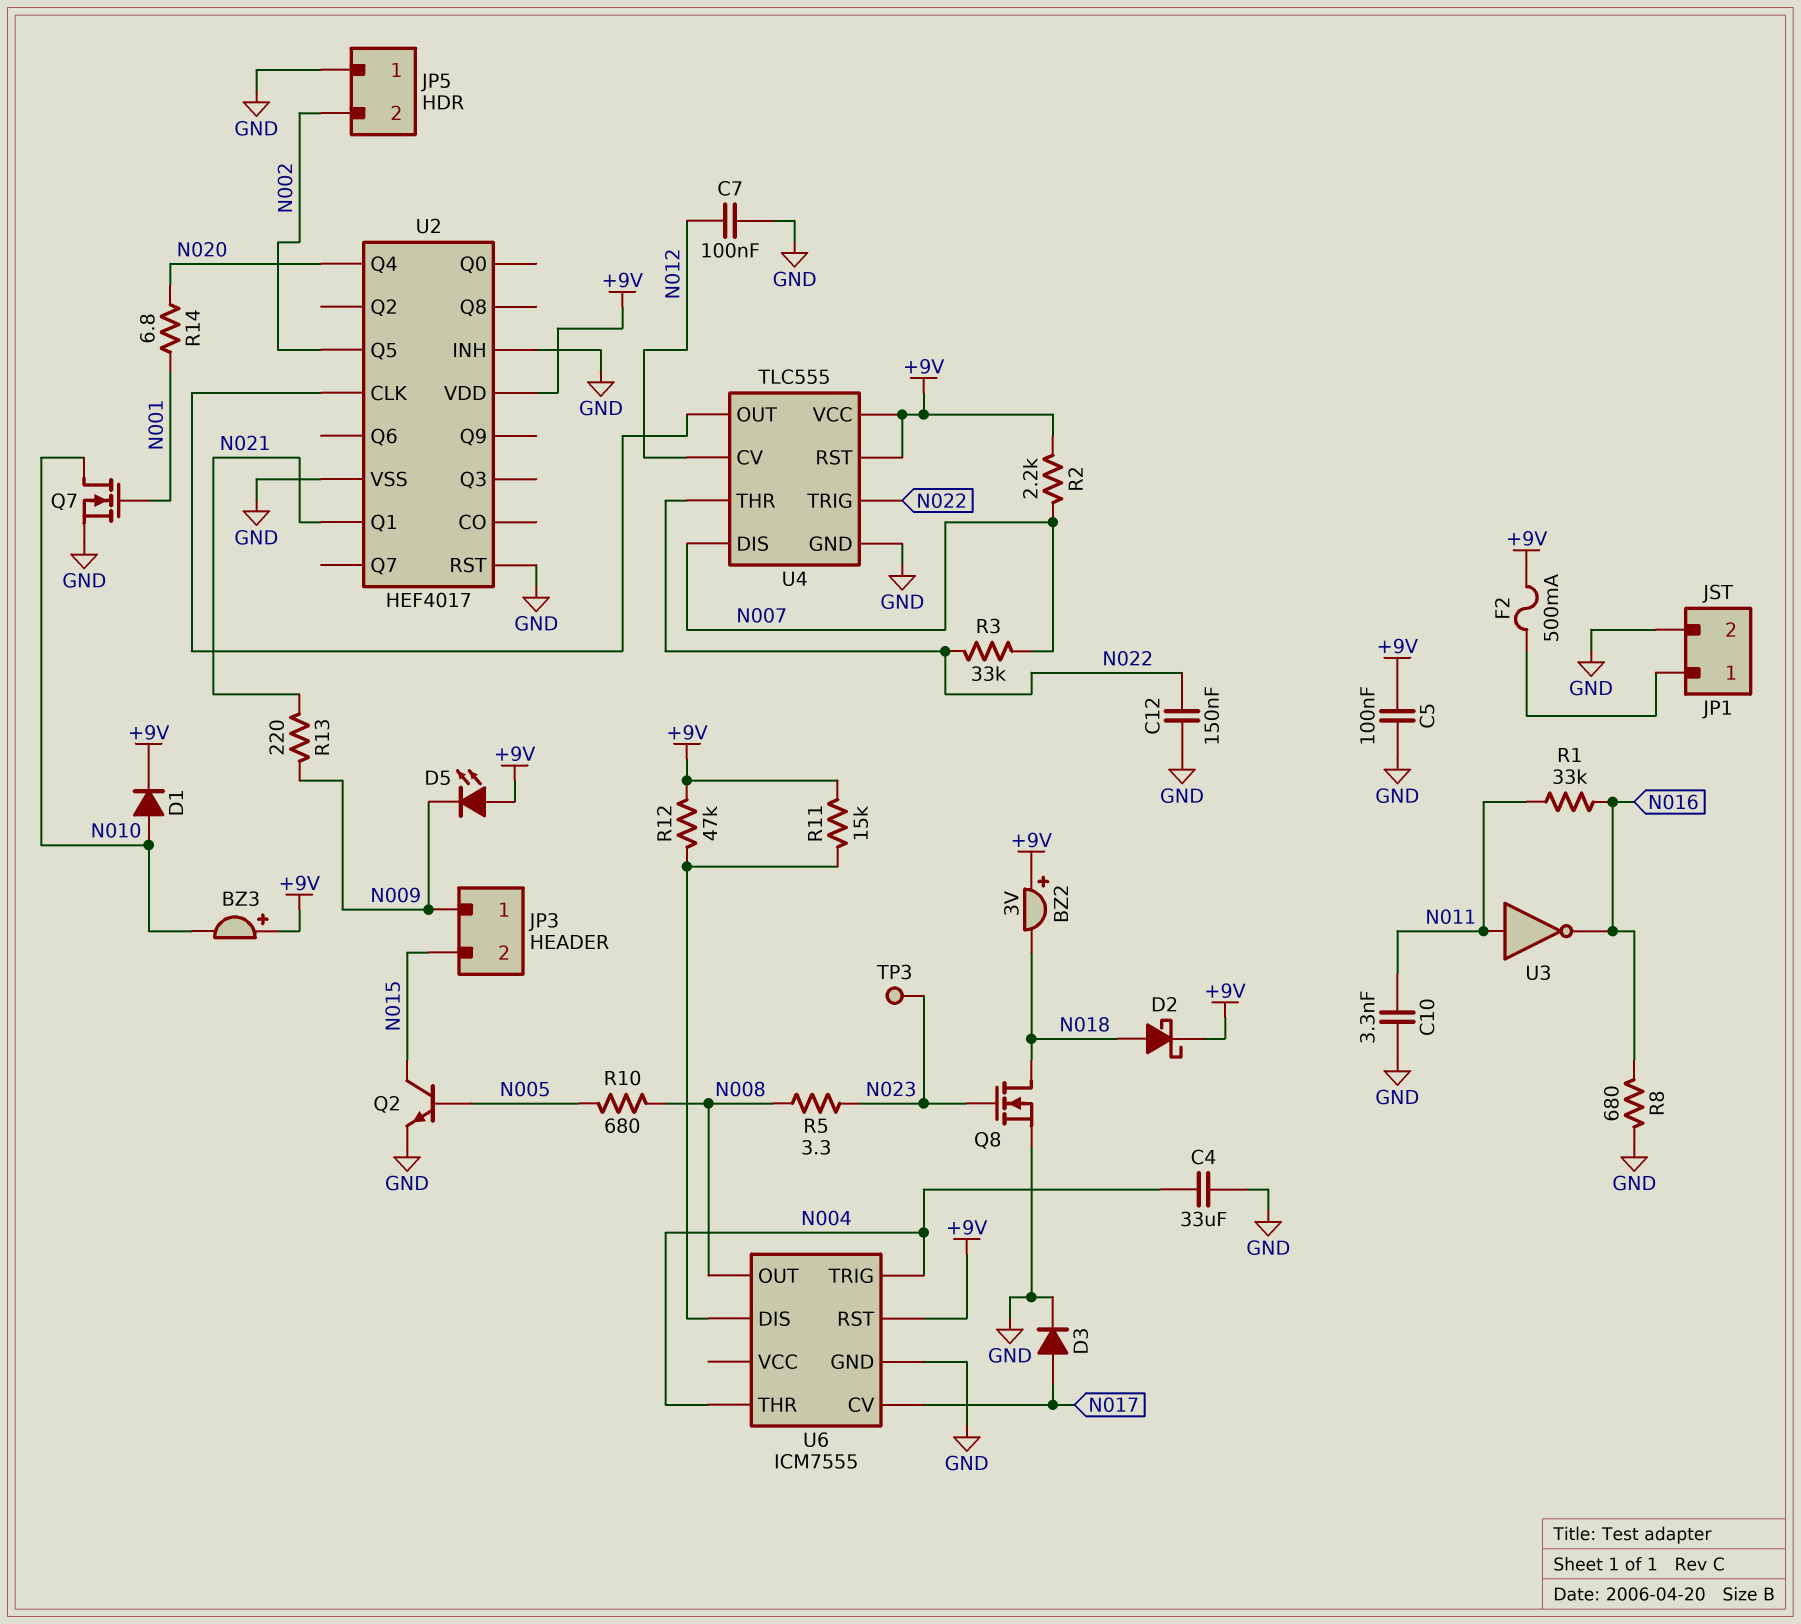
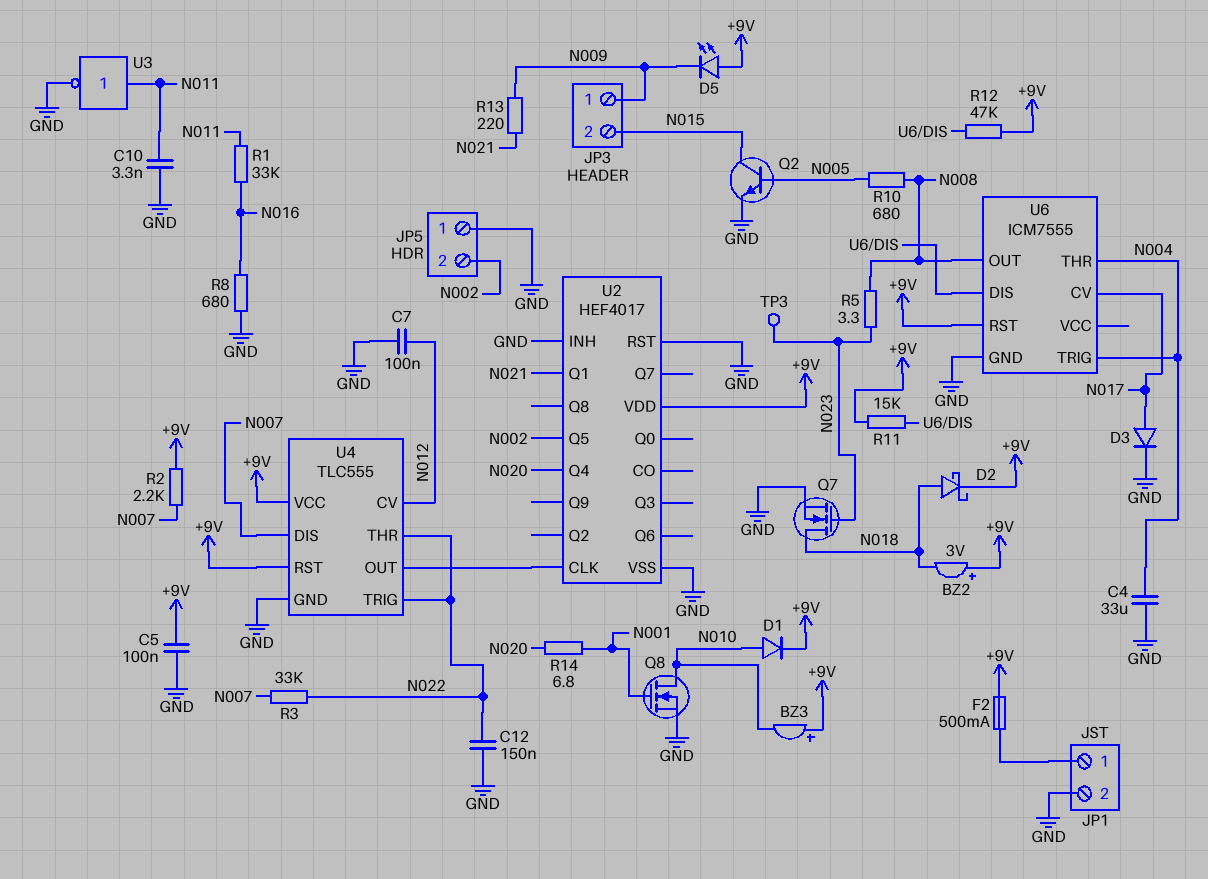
Q7: NMOS (G N001, D N010, S GND) -> NMOS (G N023, D N018, S GND)
Q8: NMOS (G N023, D N018, S GND) -> NMOS (G N001, D N010, S GND)
U3: NOT (in N011, out N016) -> NOT (in N011, out GND)

